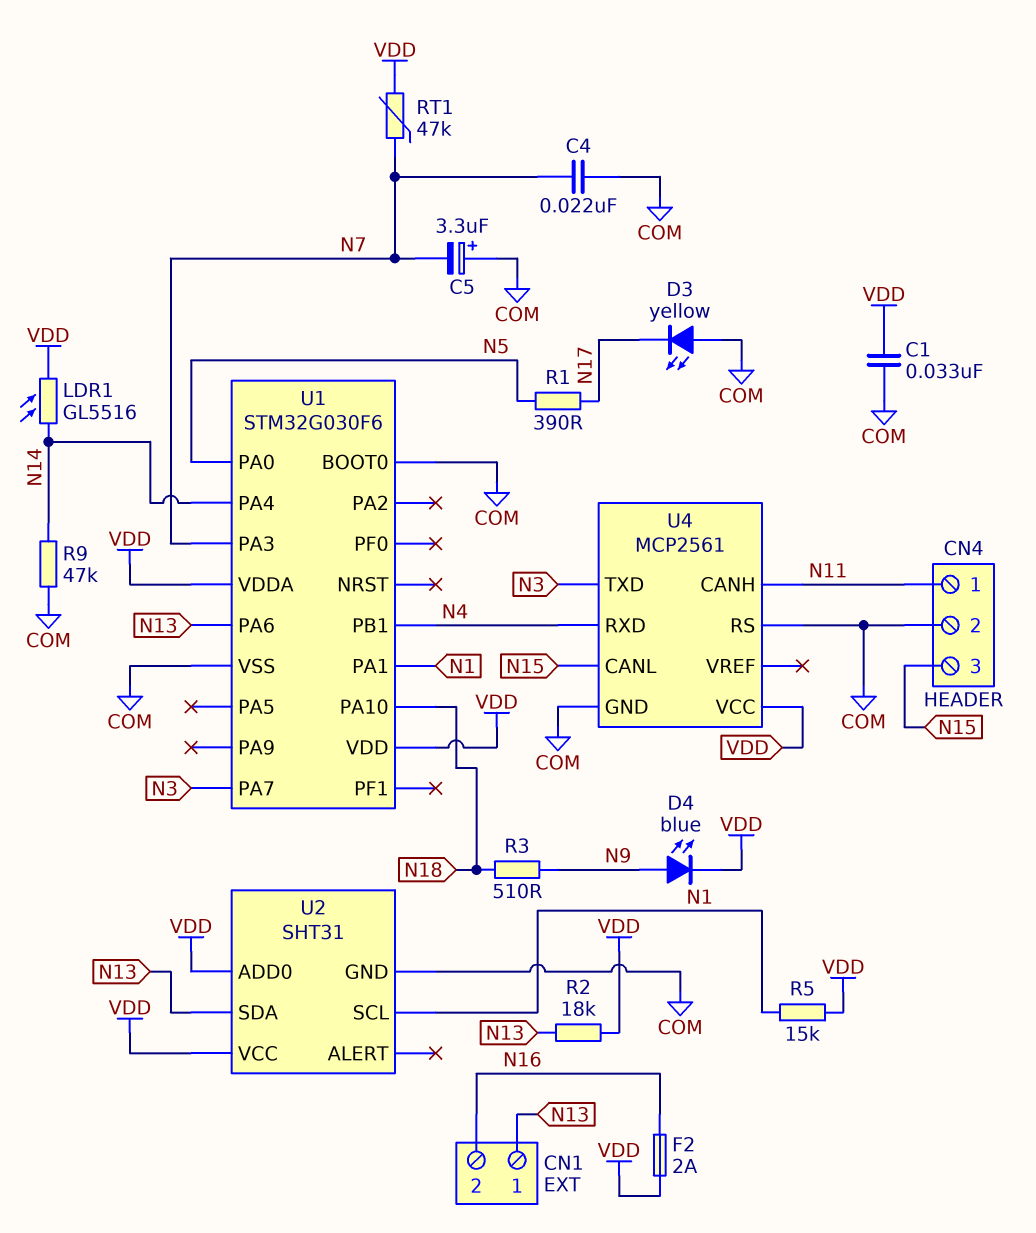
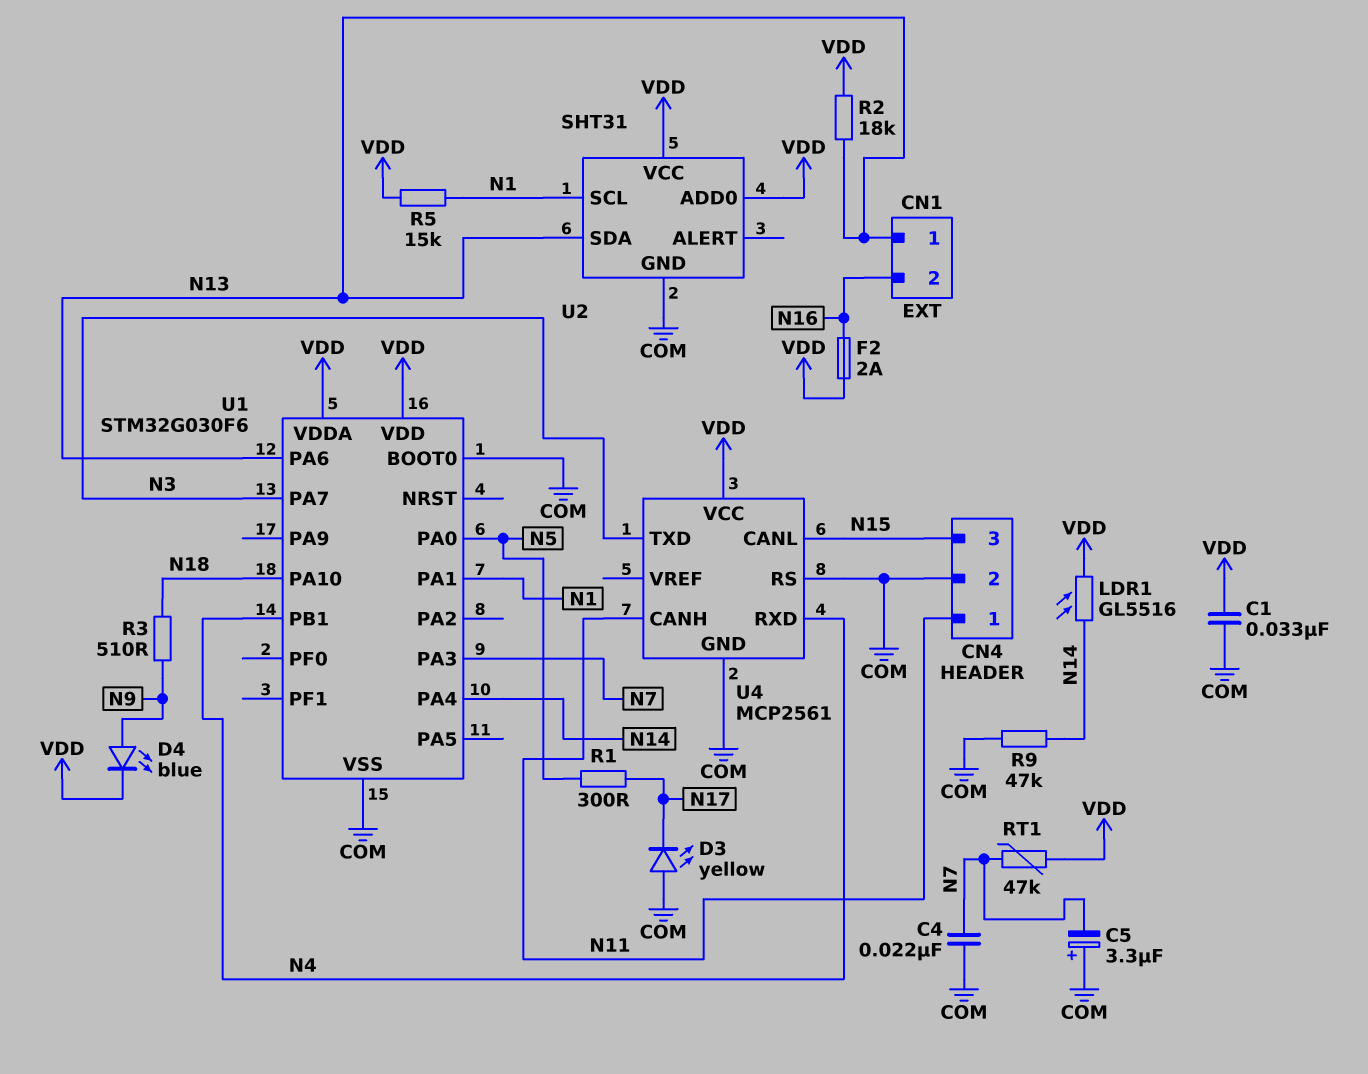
R1: 390 (N5, N17) -> 300 (N5, N17)

